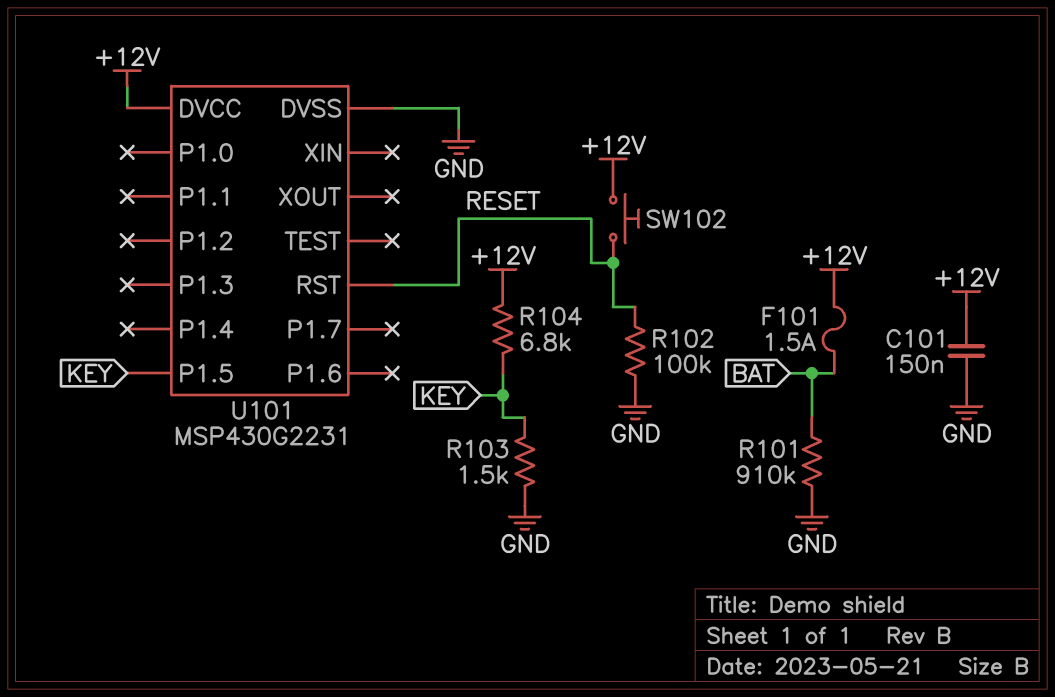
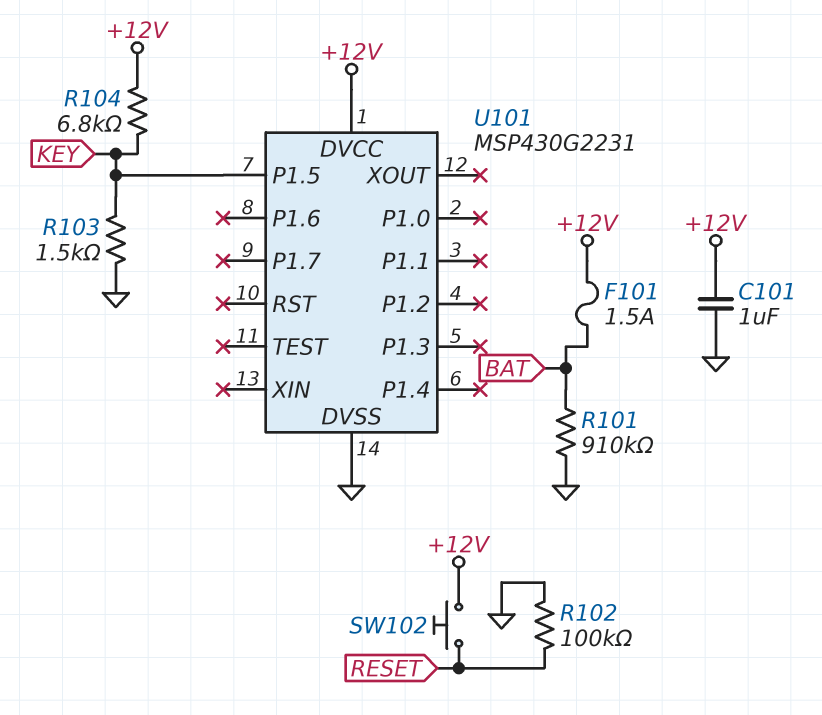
C101: 150nF (+12V, GND) -> 1uF (+12V, GND)
U101 pin RST: RESET -> none

